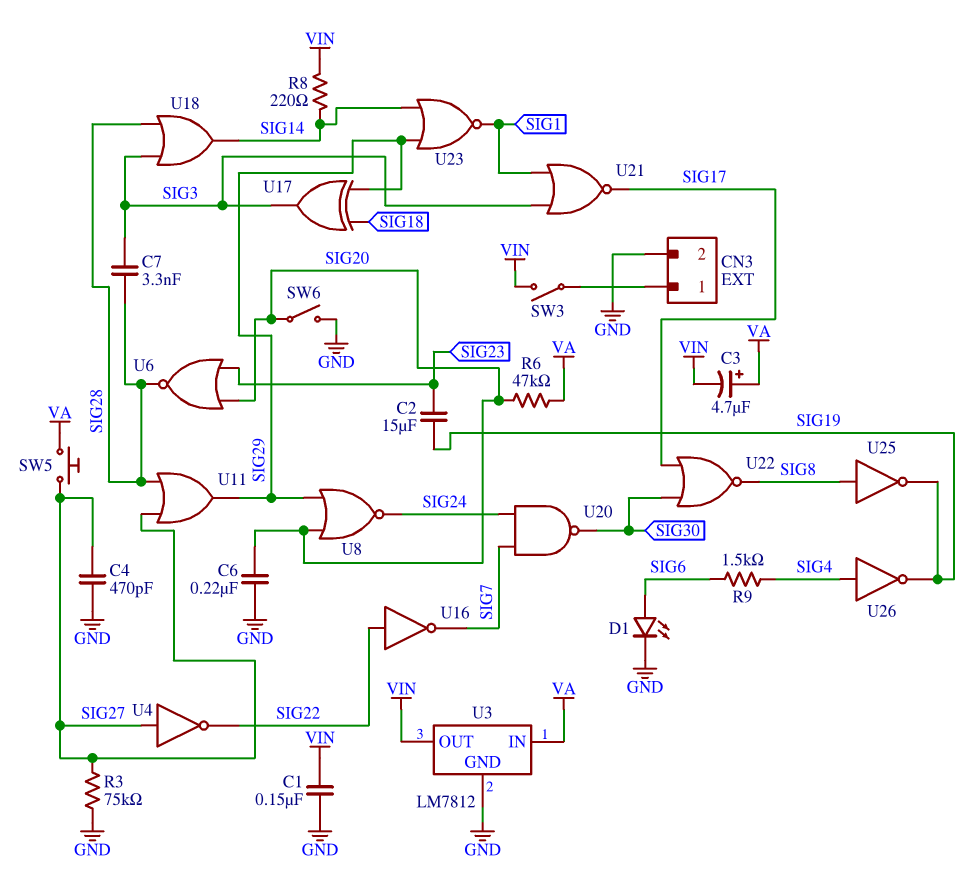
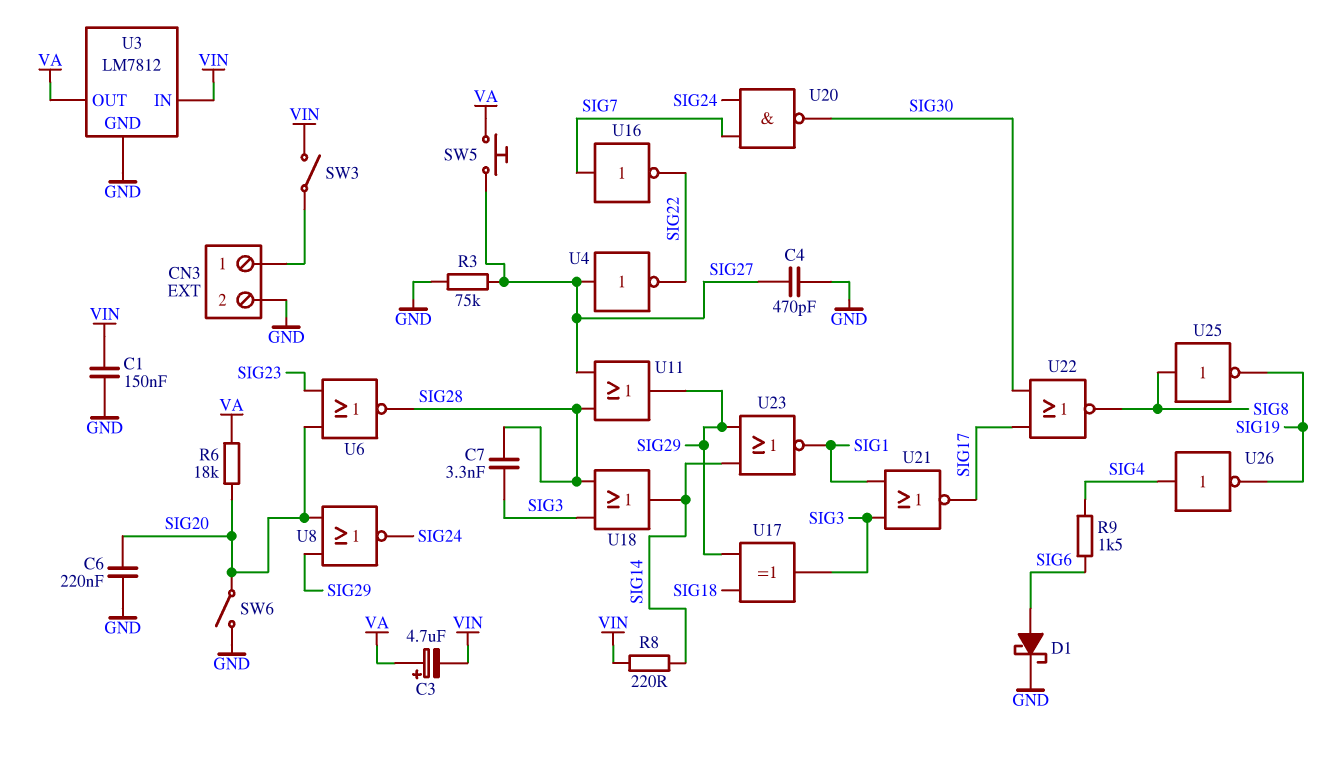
C2: 15uF (SIG19, SIG23) -> none
D1: LED (A SIG6, K GND) -> schottky (A SIG6, K GND)
R6: 47k (SIG20, VA) -> 18k (SIG20, VA)
U3 pin IN: VA -> VIN
U3 pin OUT: VIN -> VA
U16: NOT (in SIG22, out SIG7) -> NOT (in SIG7, out SIG22)

